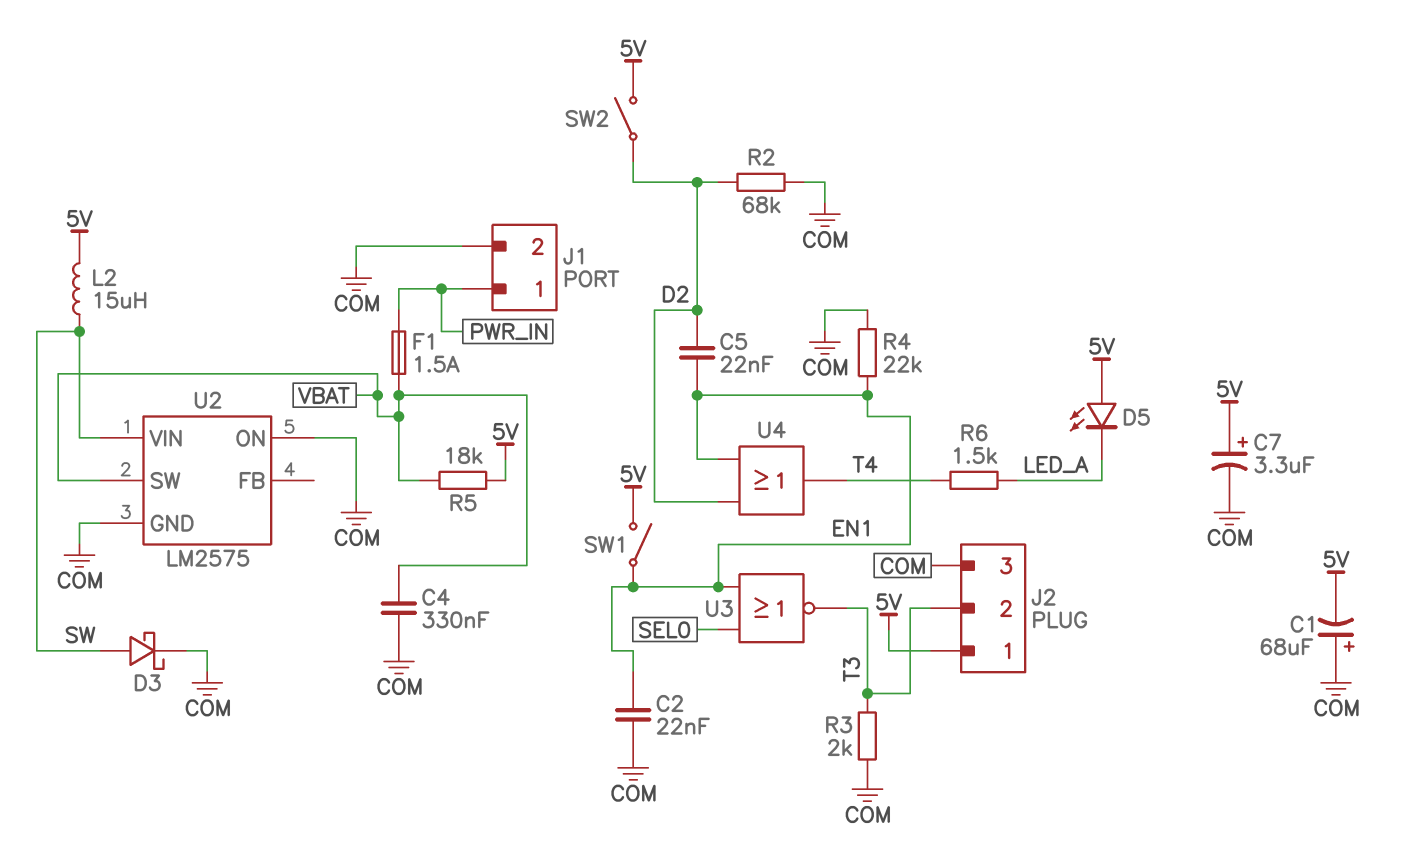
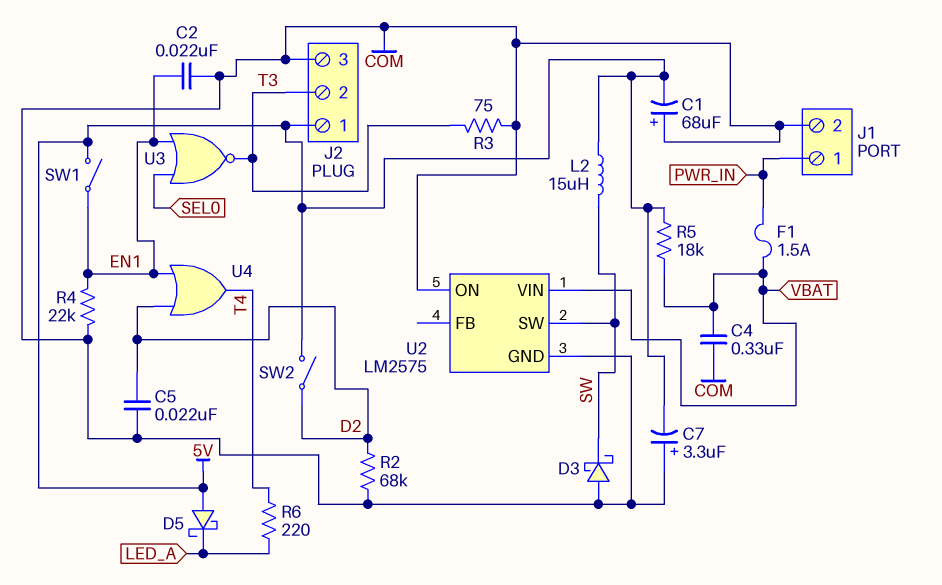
C5: 22nF (D2, EN1) -> 22nF (COM, D2)
C7: 3.3uF (plus 5V, minus COM) -> 3.3uF (plus COM, minus 5V)
D3: schottky (A SW, K COM) -> schottky (A COM, K SW)
D5: LED (A 5V, K LED_A) -> schottky (A 5V, K LED_A)
R3: 2k (COM, T3) -> 75 (COM, T3)
R6: 1.5k (LED_A, T4) -> 220 (LED_A, T4)
U2 pin SW: VBAT -> SW
U2 pin VIN: SW -> VBAT

